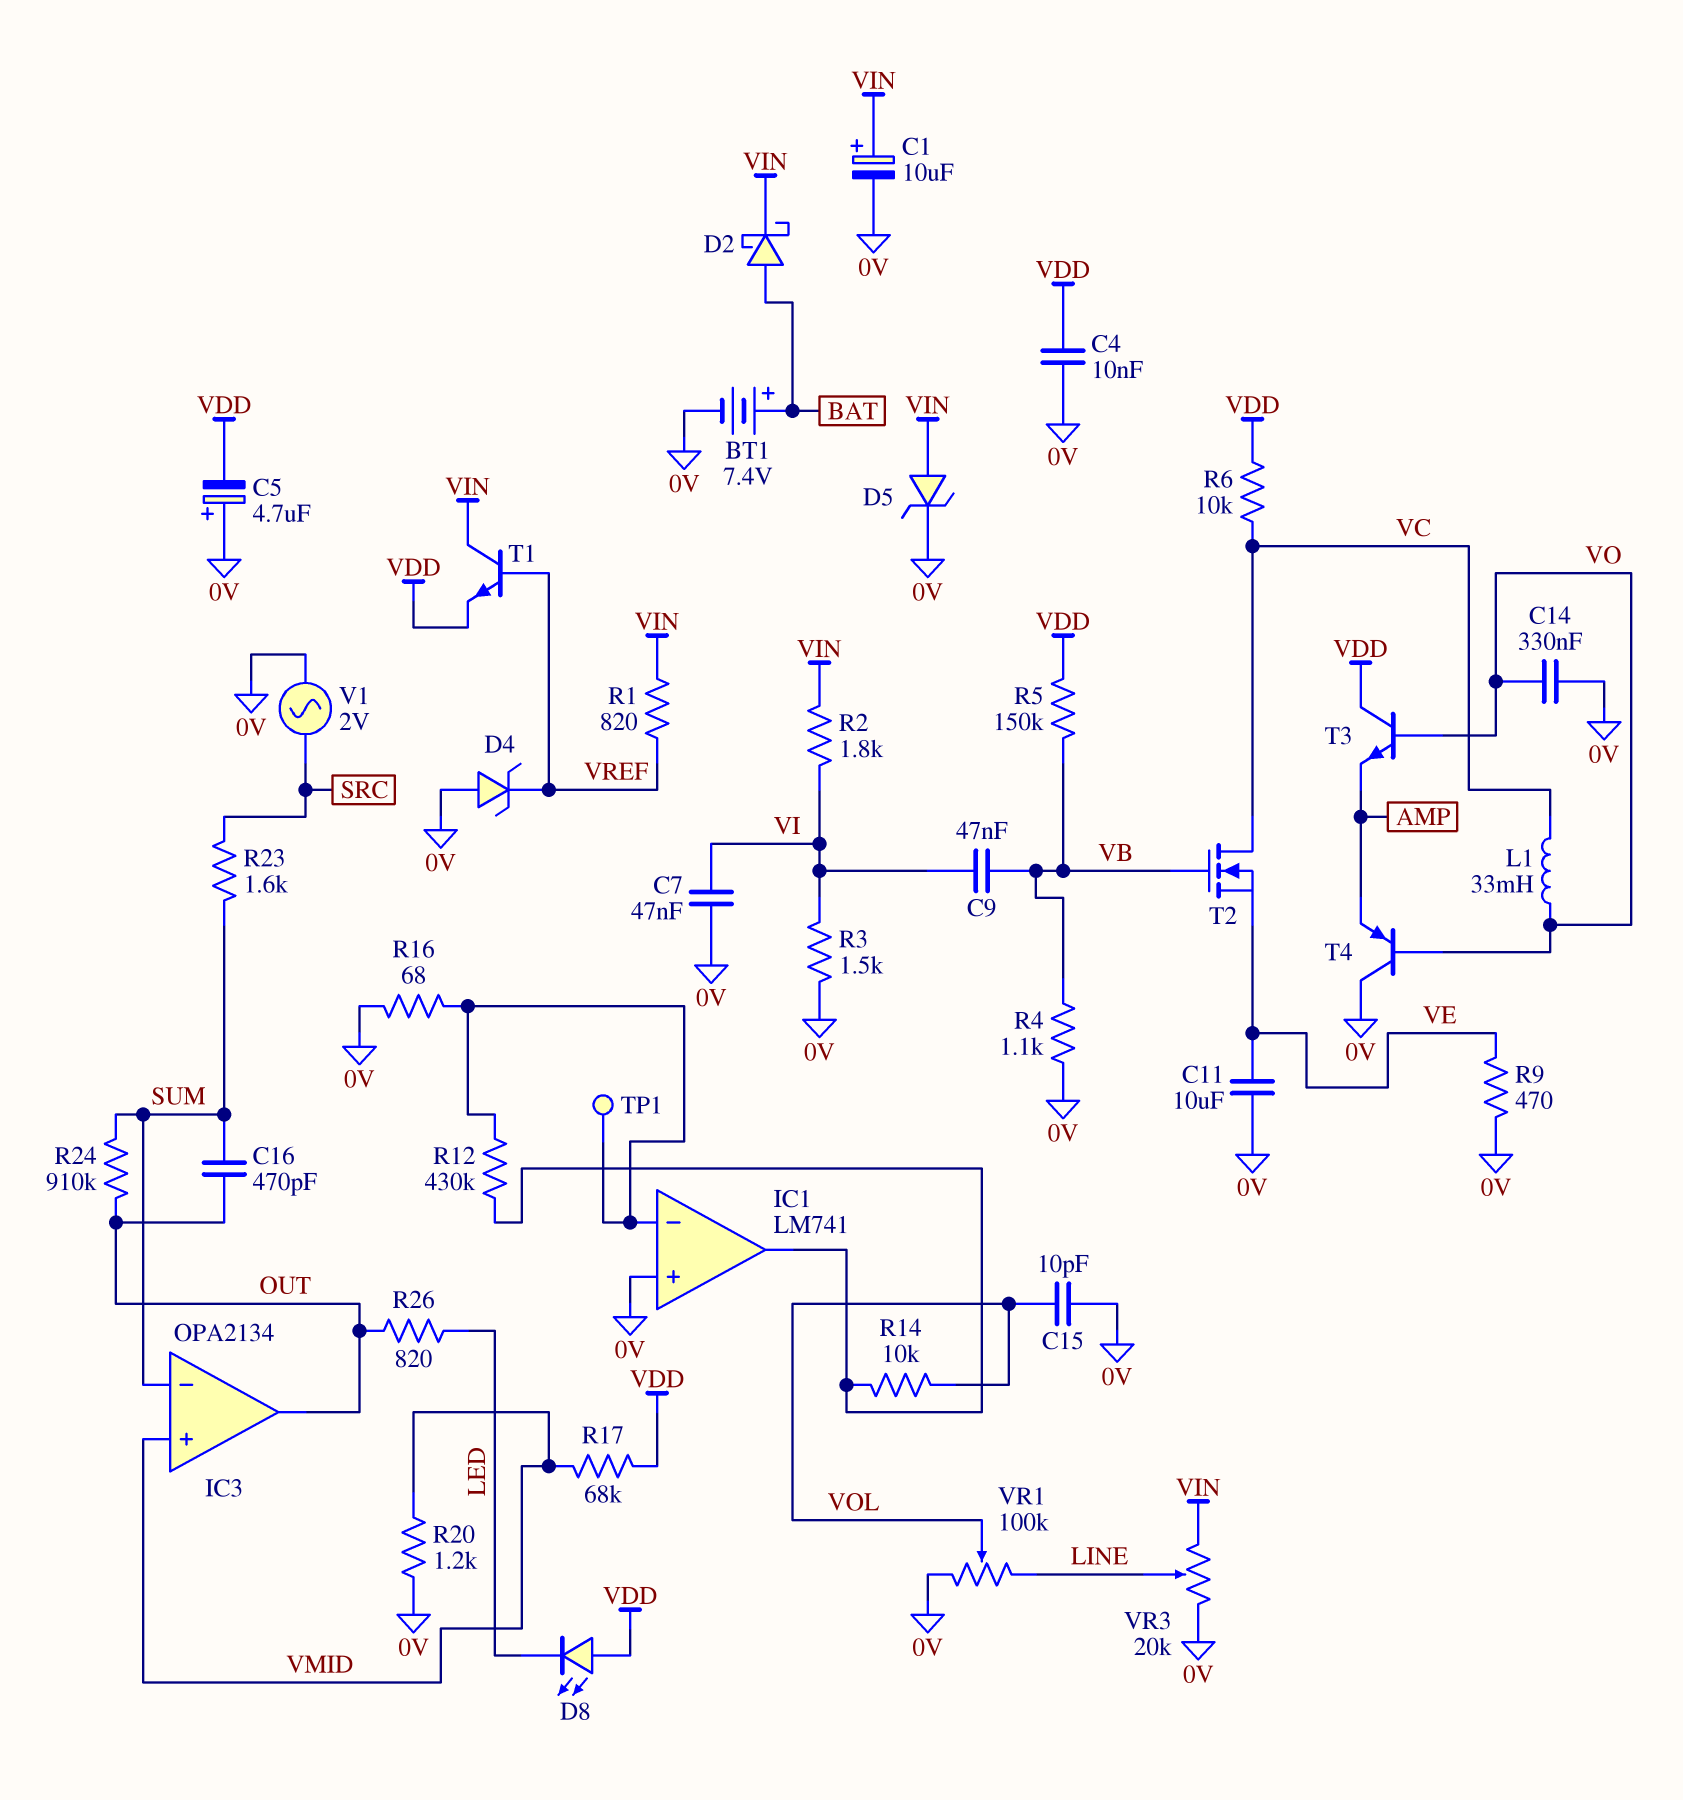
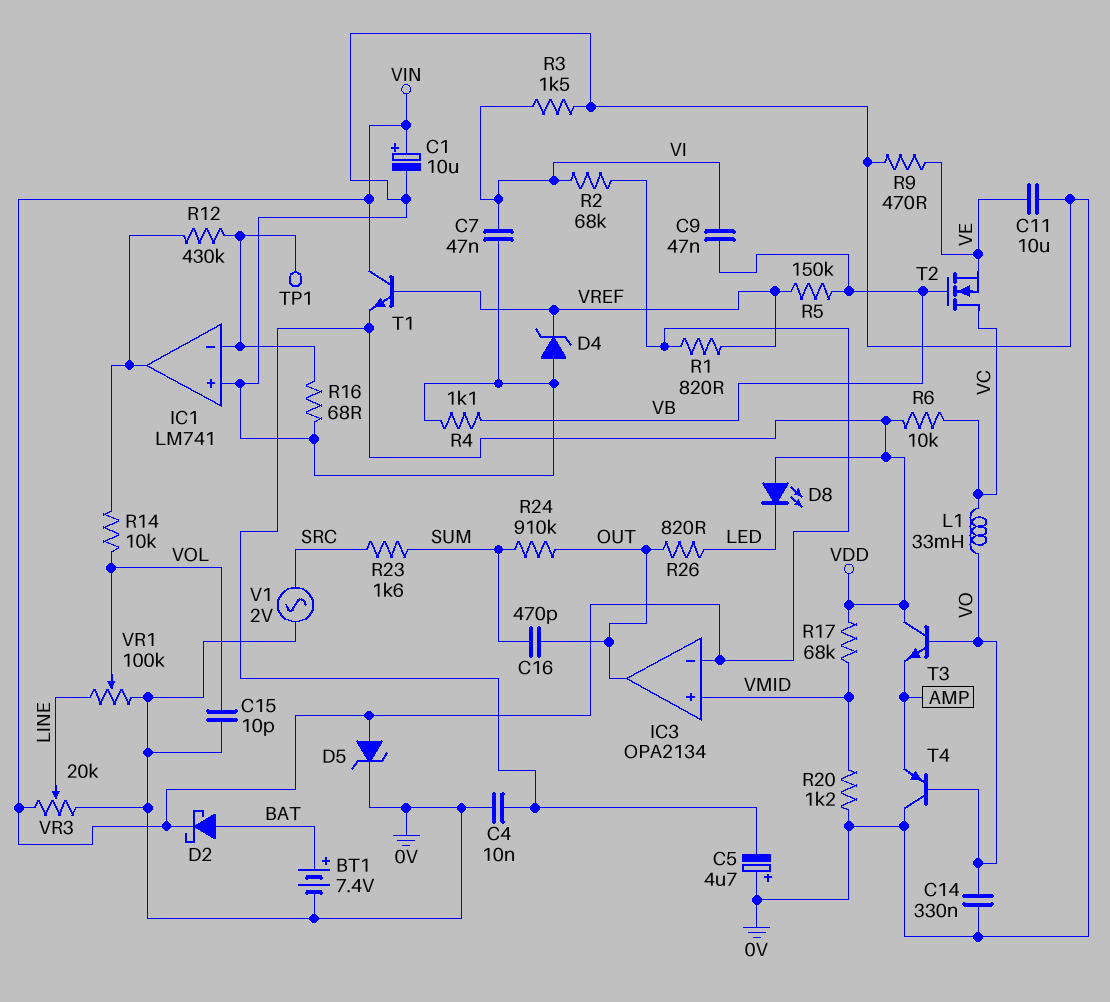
IC3 pin in-: SUM -> VIN
R2: 1.8k (VI, VIN) -> 68k (VI, VIN)
R5: 150k (VB, VDD) -> 150k (VB, VREF)

